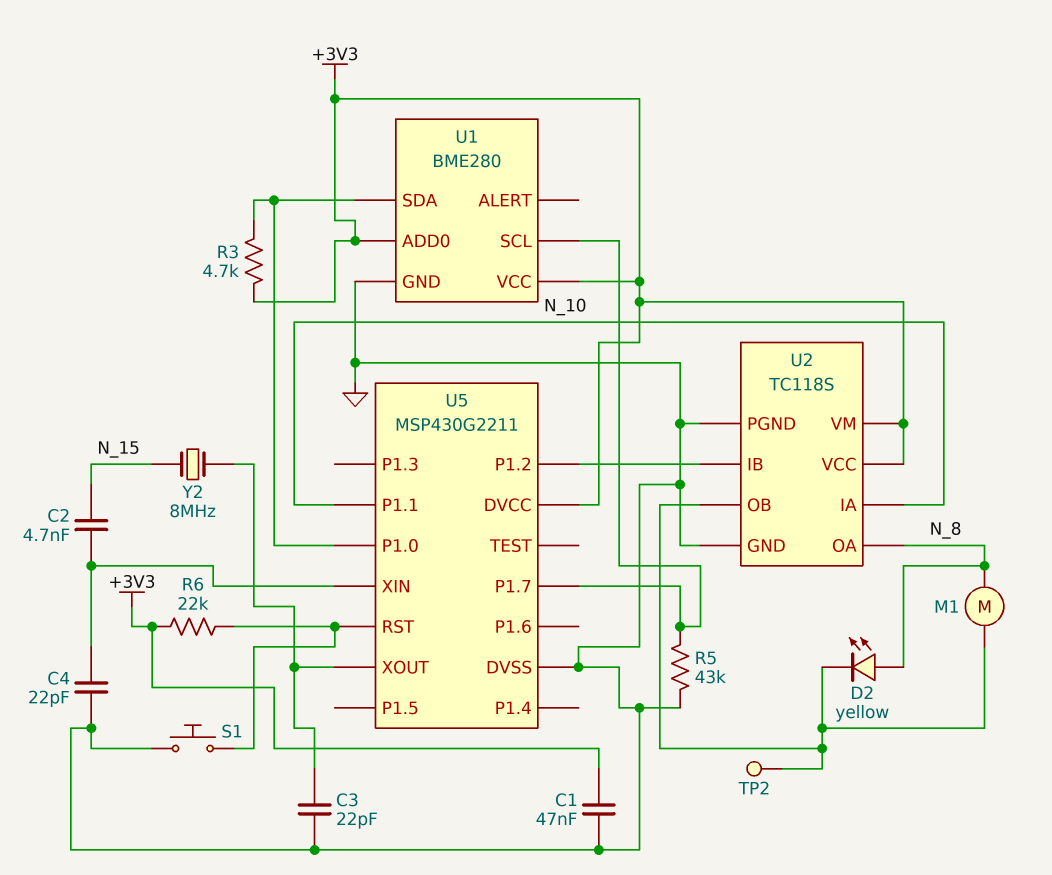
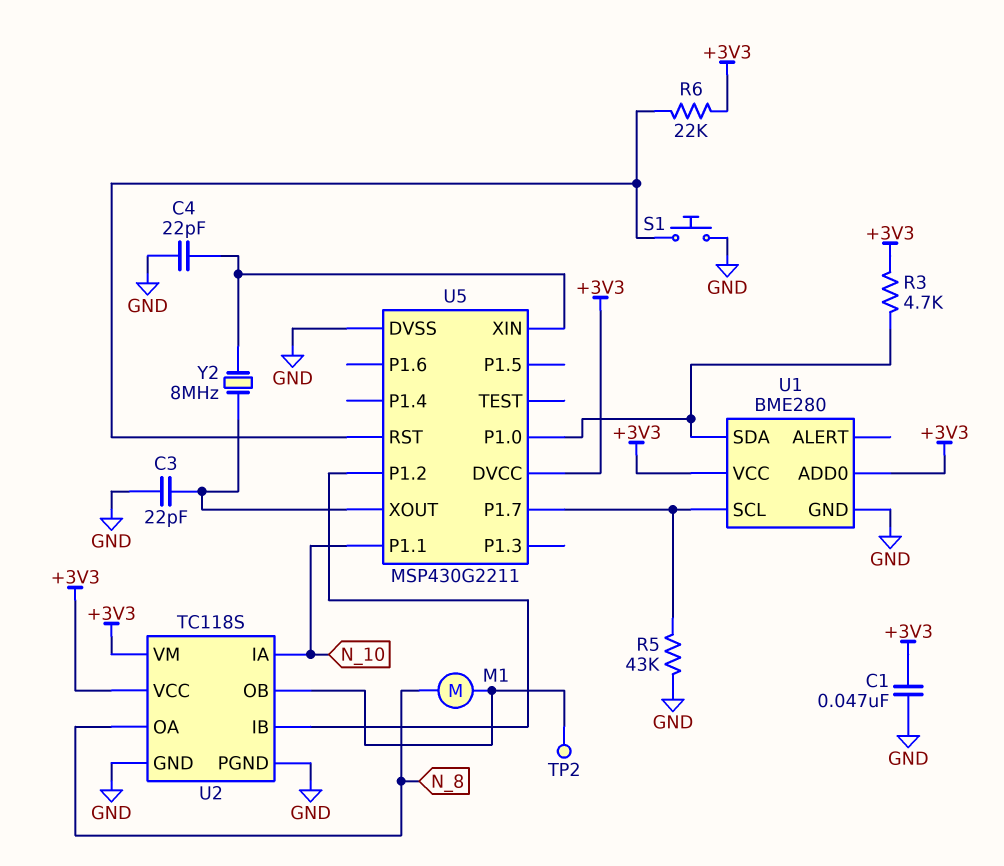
C2: 4.7nF (N_15, U5/XIN) -> none
D2: LED yellow (A N_8, K U2/OB) -> none
Y2: 8MHz (N_15, U5/XOUT) -> 8MHz (U5/XIN, U5/XOUT)

